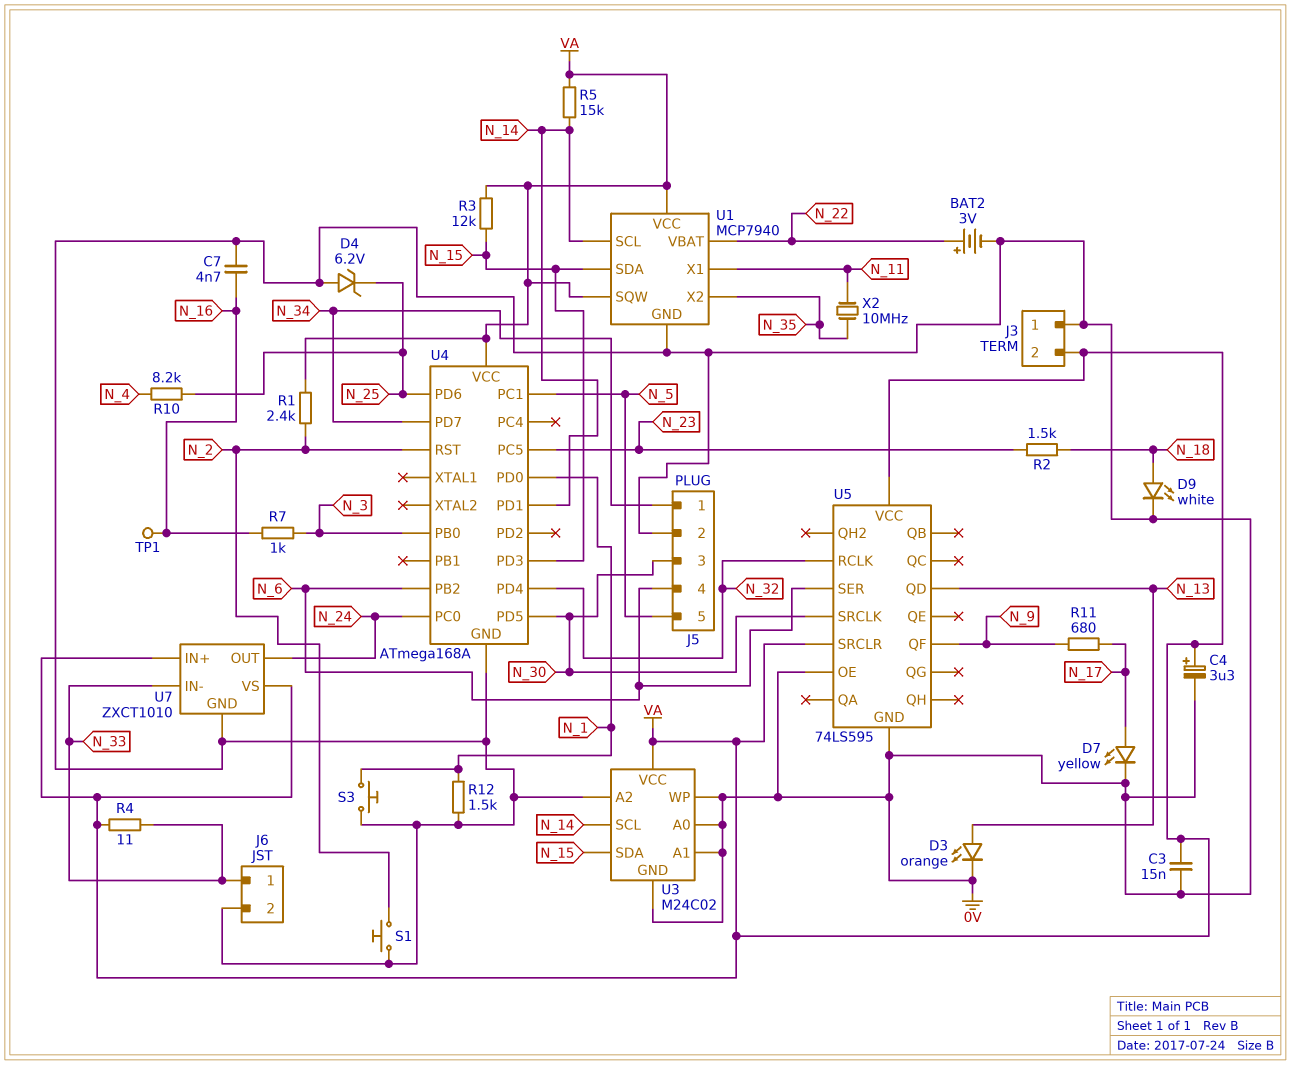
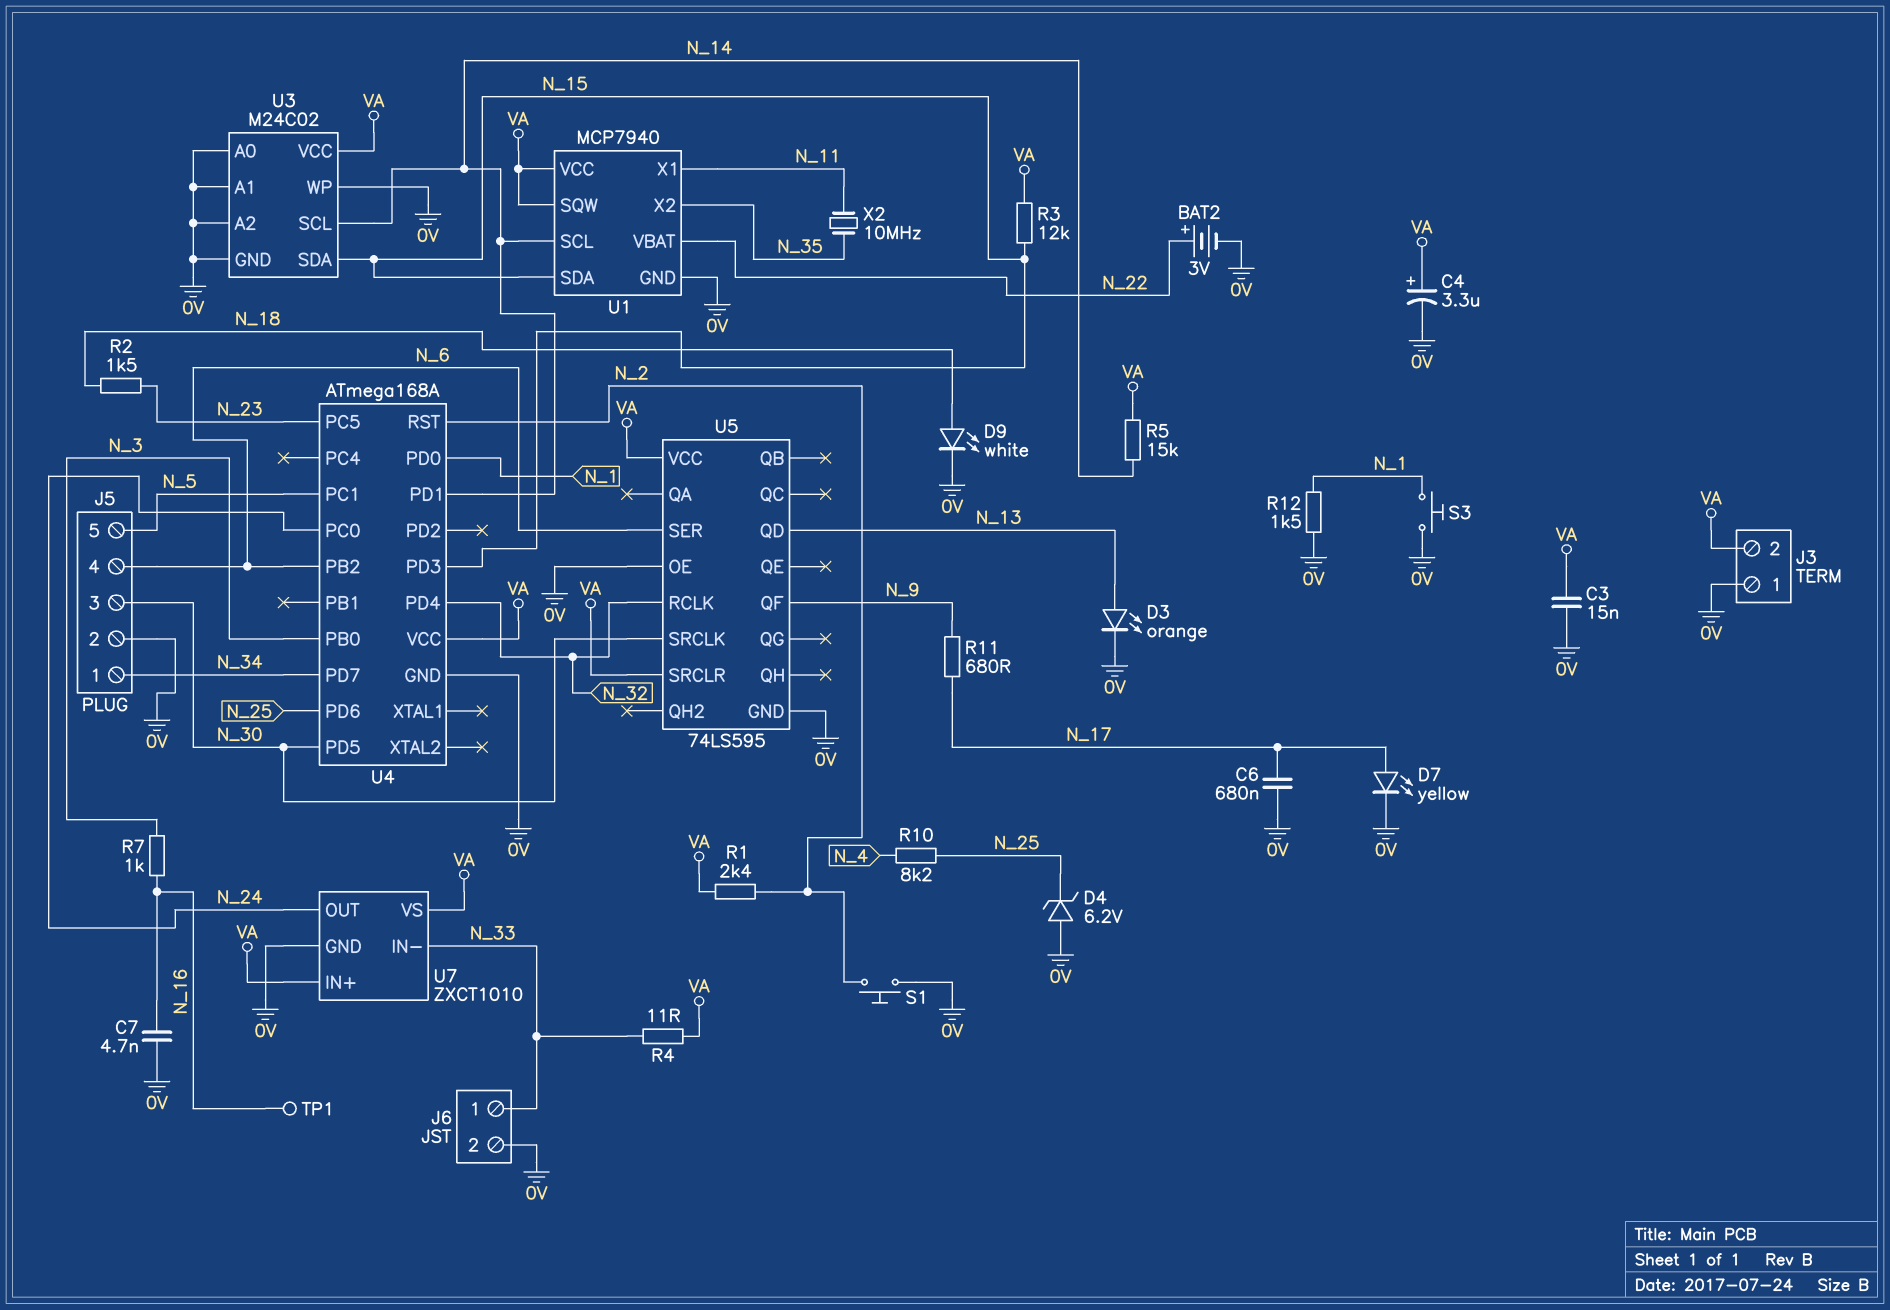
C6: none -> 680nF (0V, N_17)

